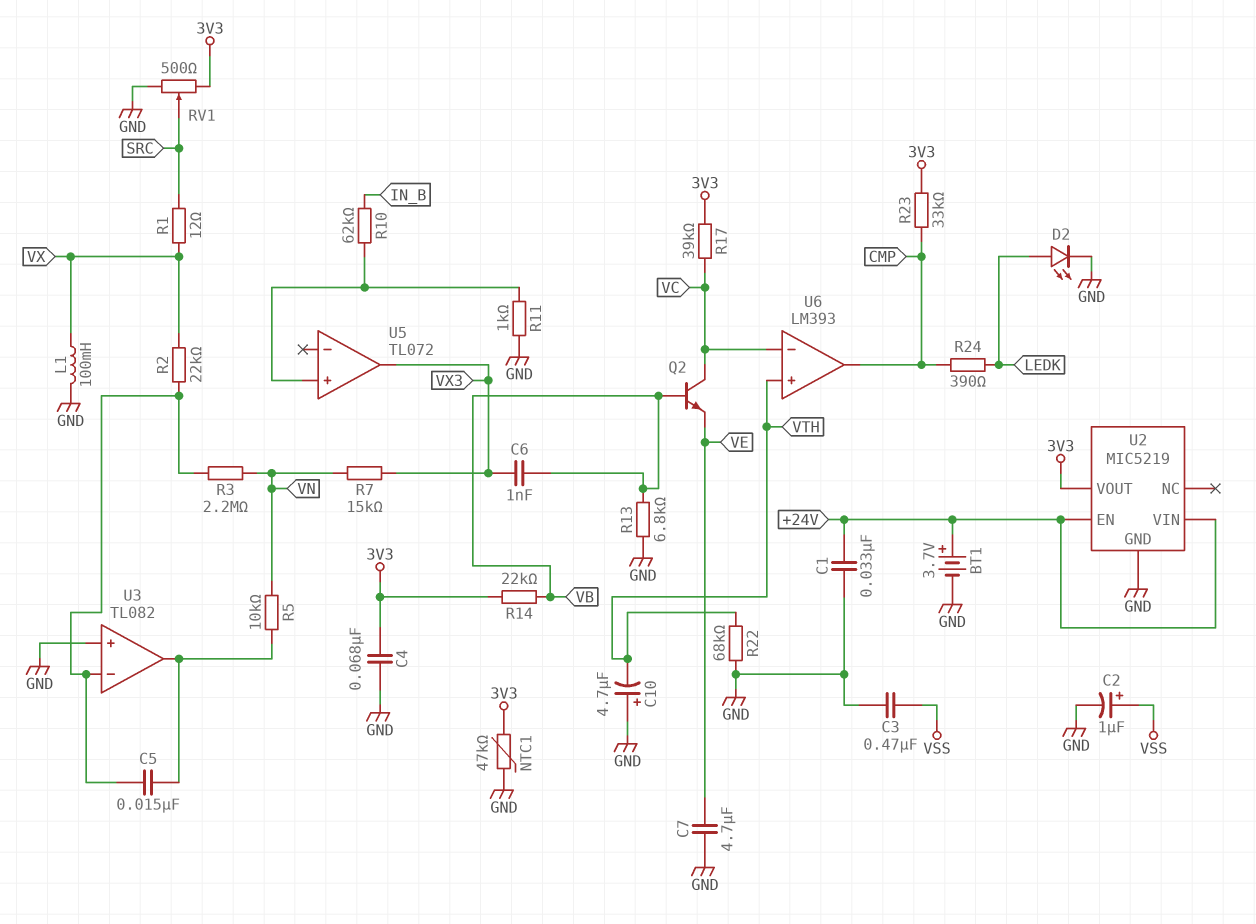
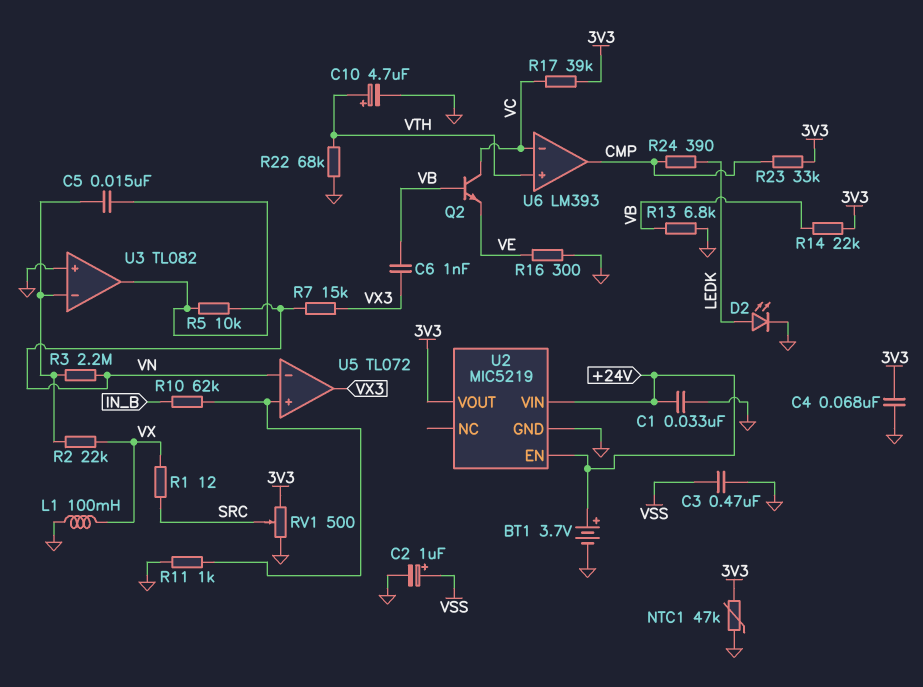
C7: 4.7uF (GND, VE) -> none
C10: 4.7uF (plus GND, minus VTH) -> 4.7uF (plus VTH, minus GND)
R16: none -> 300 (GND, VE)
U5 pin in-: none -> VN

